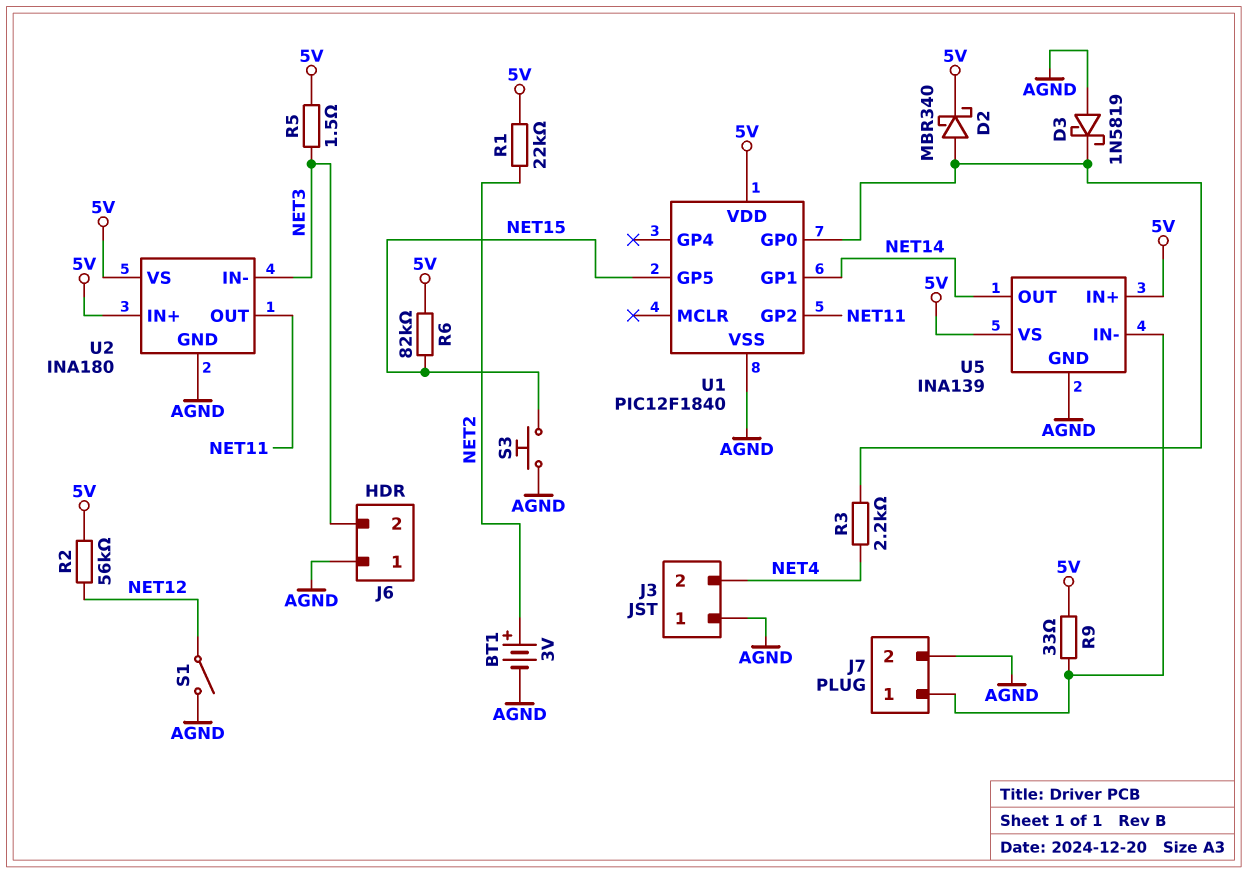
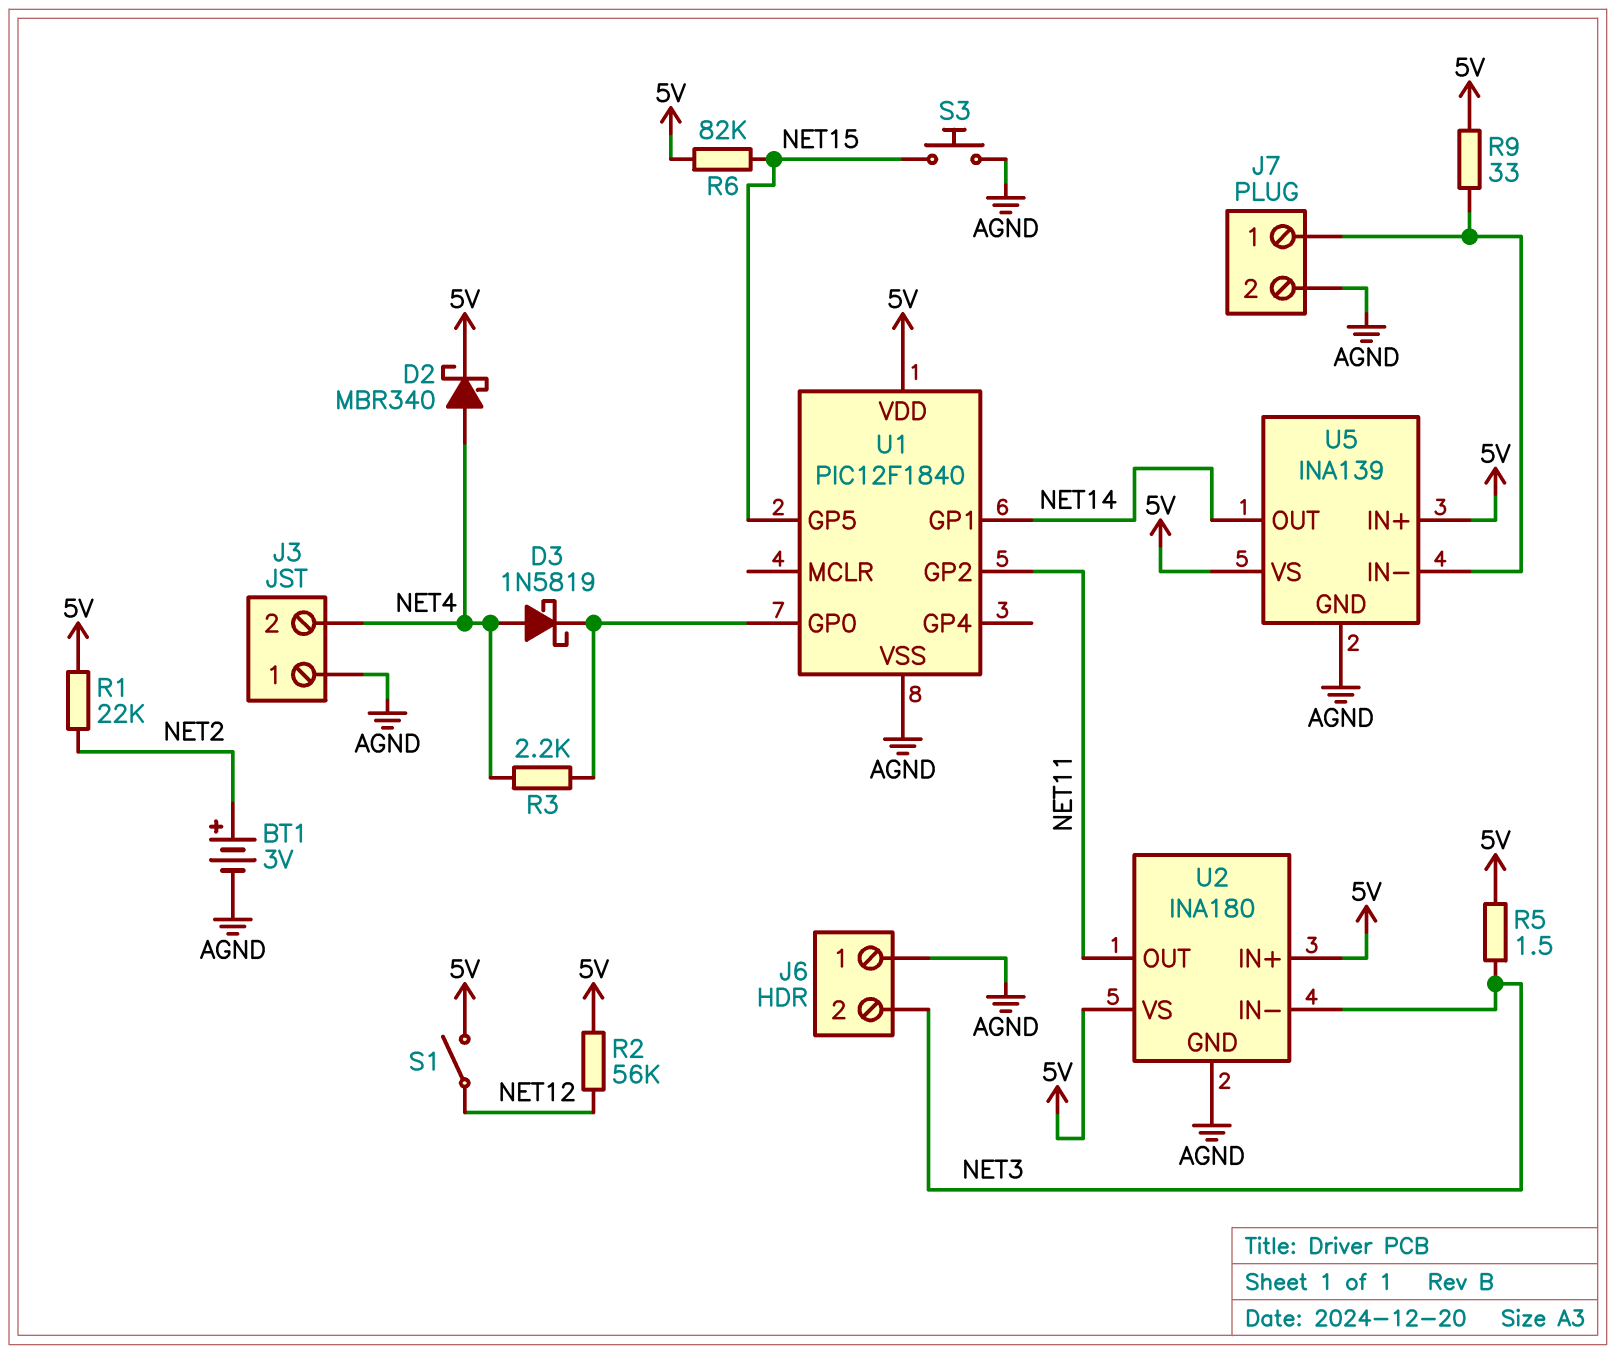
D2: schottky MBR340 (A U1/GP0, K 5V) -> schottky MBR340 (A NET4, K 5V)
D3: schottky 1N5819 (A AGND, K U1/GP0) -> schottky 1N5819 (A NET4, K U1/GP0)
S1: switch (AGND, NET12) -> switch (5V, NET12)

